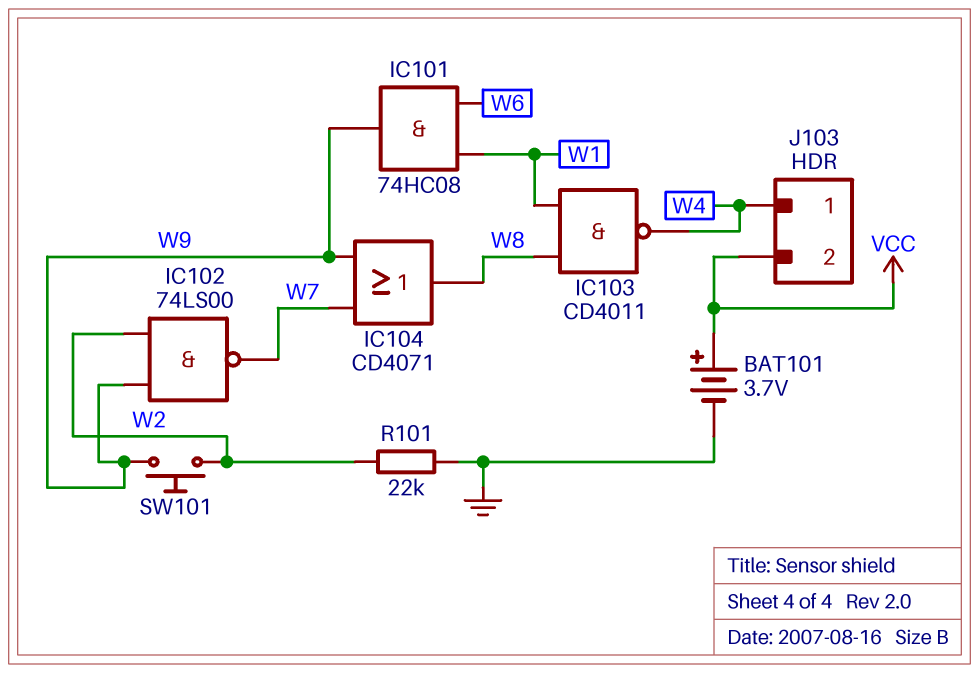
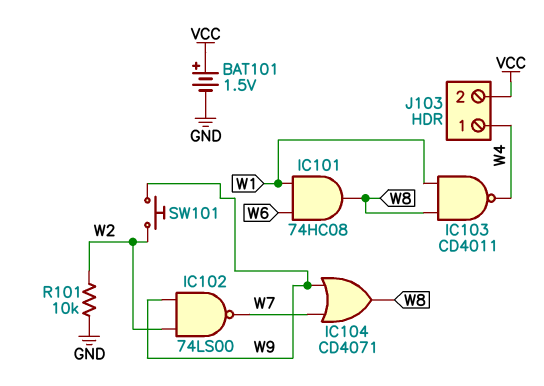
BAT101: 3.7V (plus VCC, minus GND) -> 1.5V (plus VCC, minus GND)
IC101: AND 74HC08 (in W1, in W6, out W9) -> AND 74HC08 (in W1, in W6, out W8)
R101: 22k (GND, W2) -> 10k (GND, W2)

